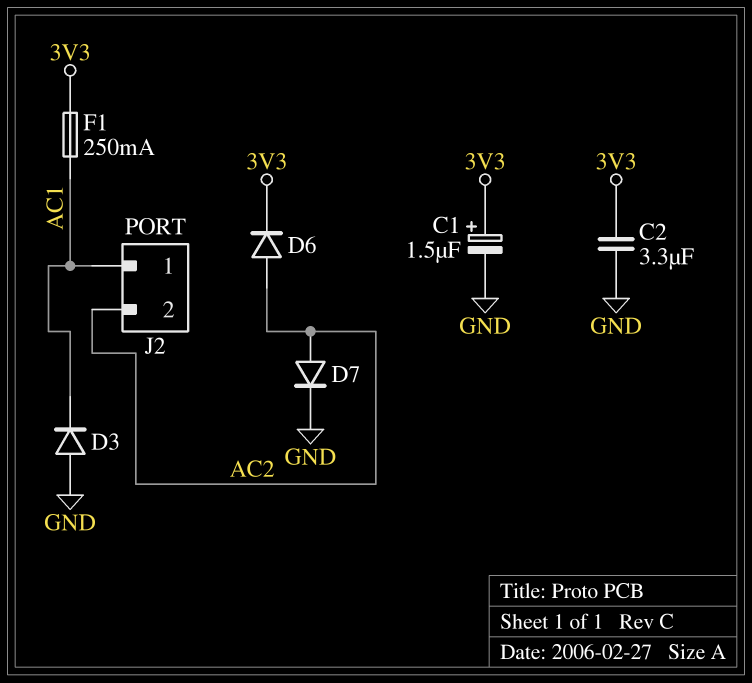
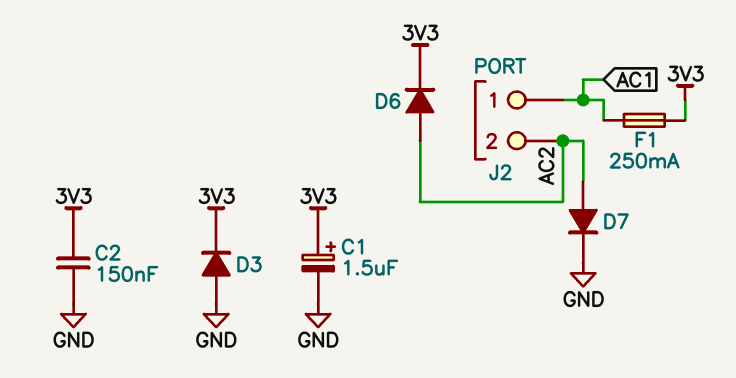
C2: 3.3uF (3V3, GND) -> 150nF (3V3, GND)
D3: diode (A GND, K AC1) -> diode (A GND, K 3V3)

